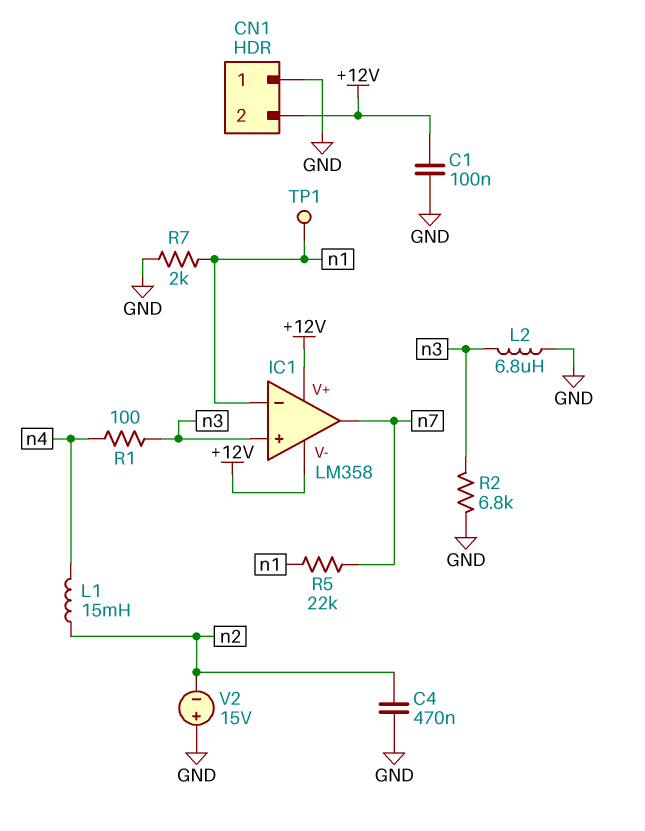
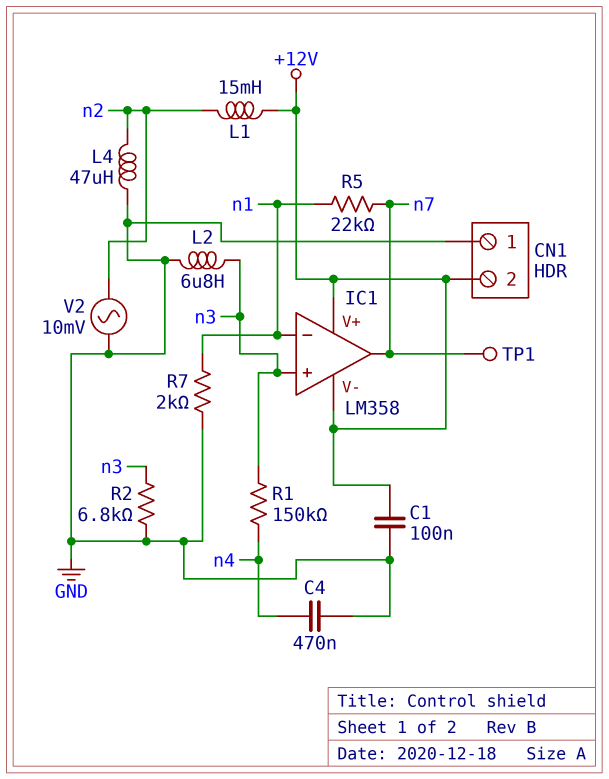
C4: 470nF (GND, n2) -> 470nF (GND, n4)
L1: 15mH (n2, n4) -> 15mH (+12V, n2)
L4: none -> 47uH (GND, n2)
R1: 100 (n3, n4) -> 150k (n3, n4)
TP1: test point (n1) -> test point (n7)
V2: 15V (plus GND, minus n2) -> AC 10mV (GND, n2)

